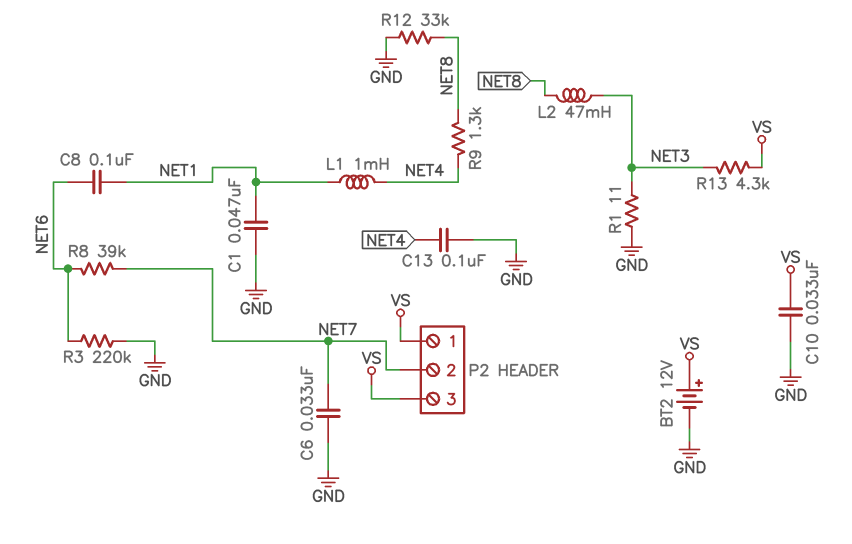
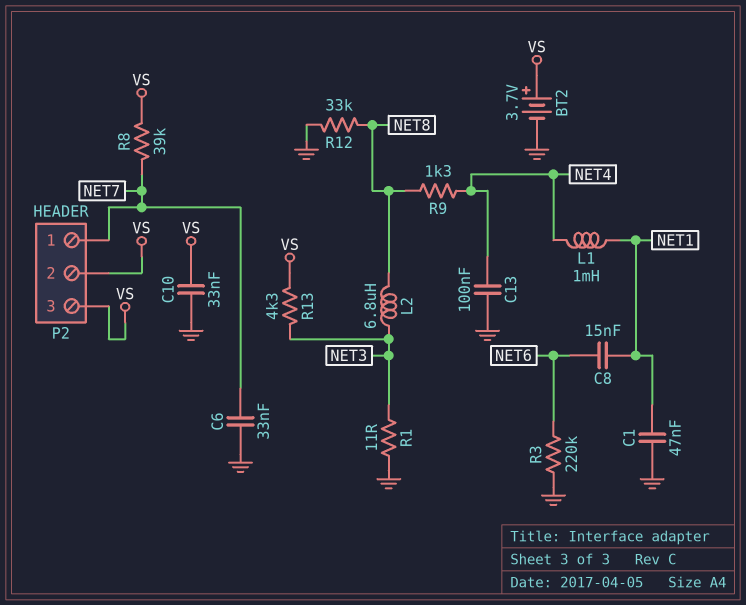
BT2: 12V (plus VS, minus GND) -> 3.7V (plus VS, minus GND)
C8: 100nF (NET1, NET6) -> 15nF (NET1, NET6)
L2: 47mH (NET3, NET8) -> 6.8uH (NET3, NET8)
P2 pin 1: VS -> NET7
P2 pin 2: NET7 -> VS
R8: 39k (NET6, NET7) -> 39k (NET7, VS)

